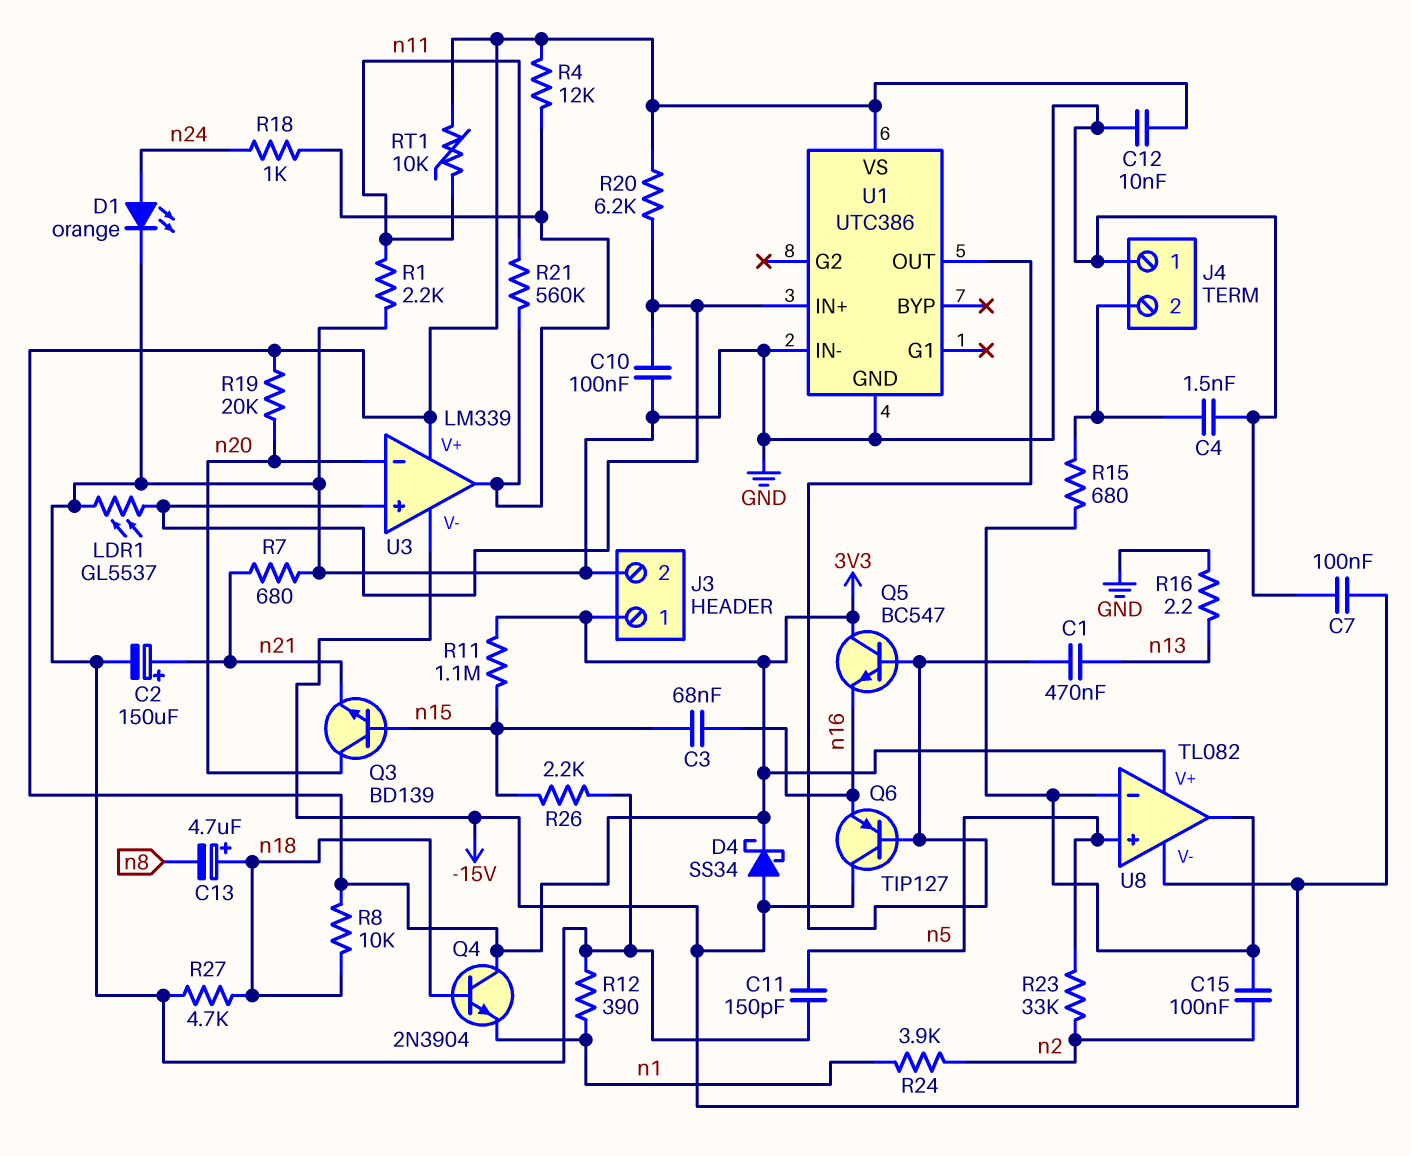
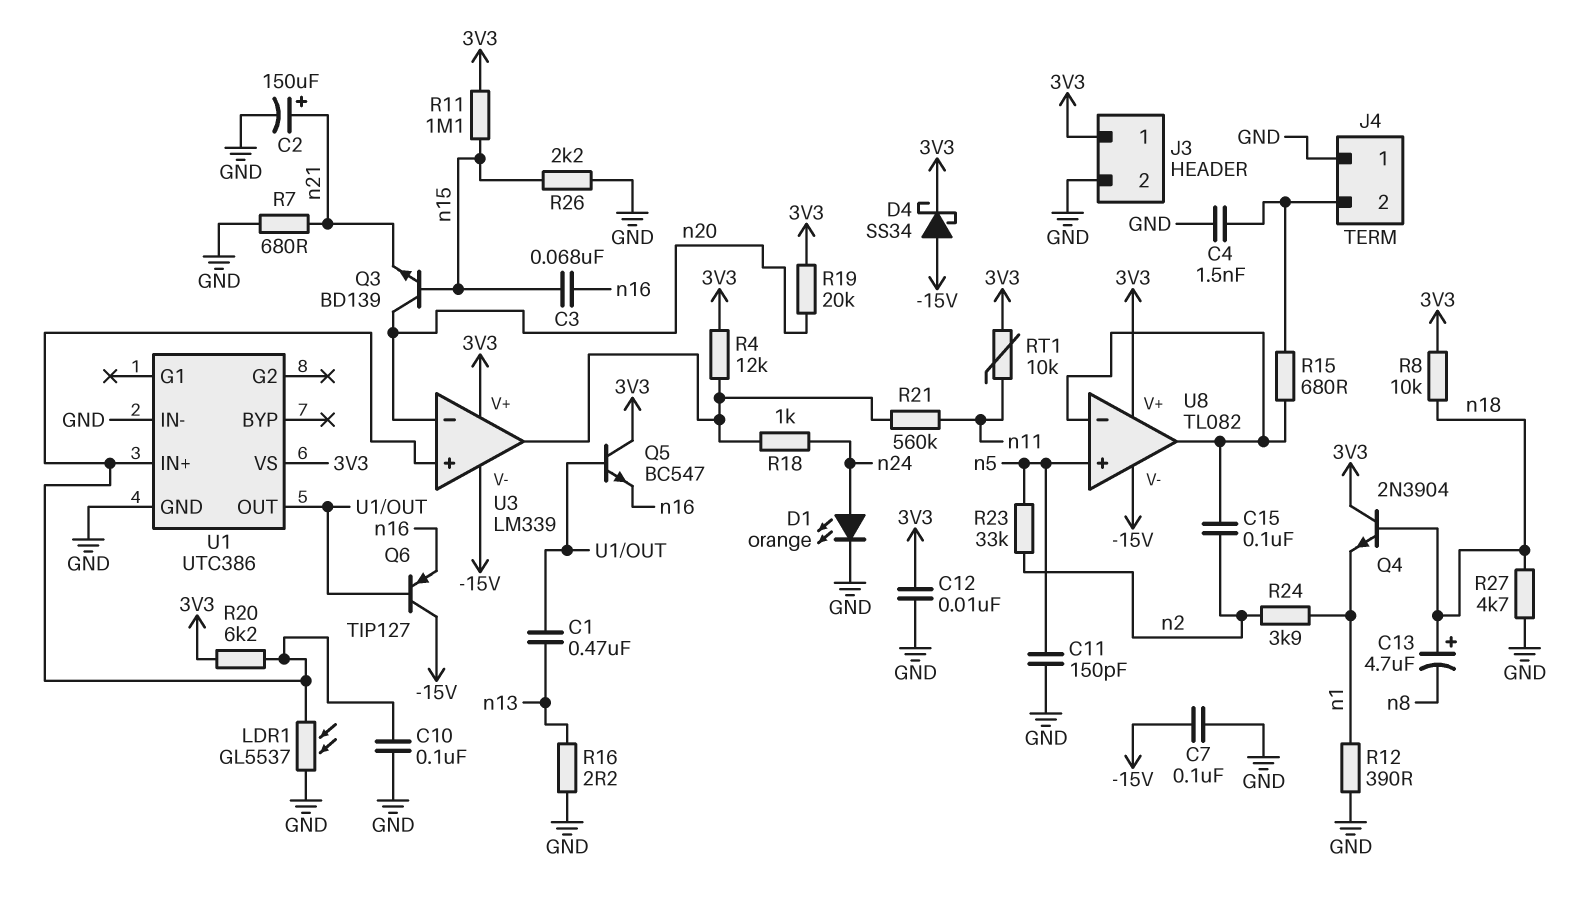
R1: 2.2k (GND, n11) -> none

